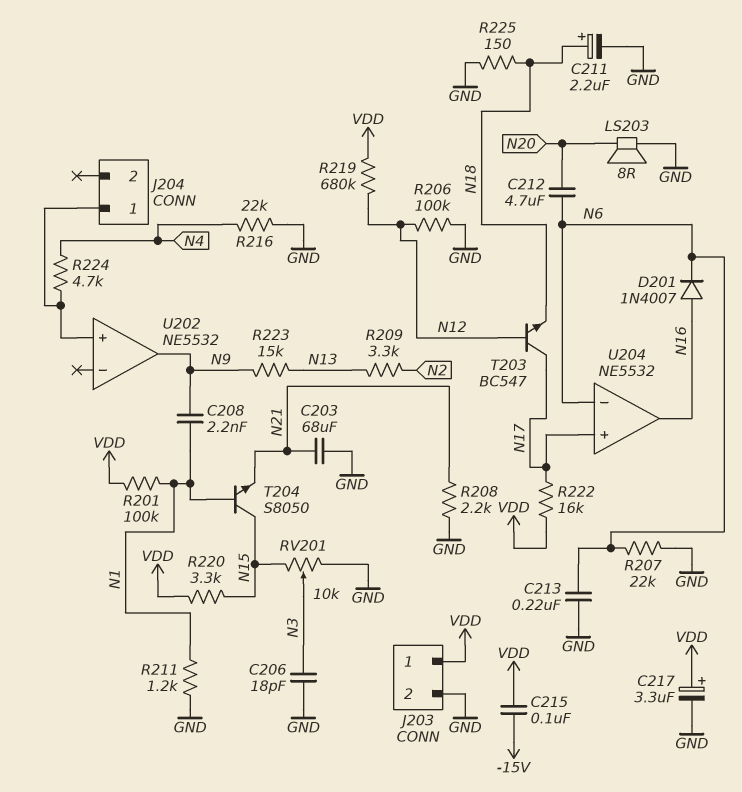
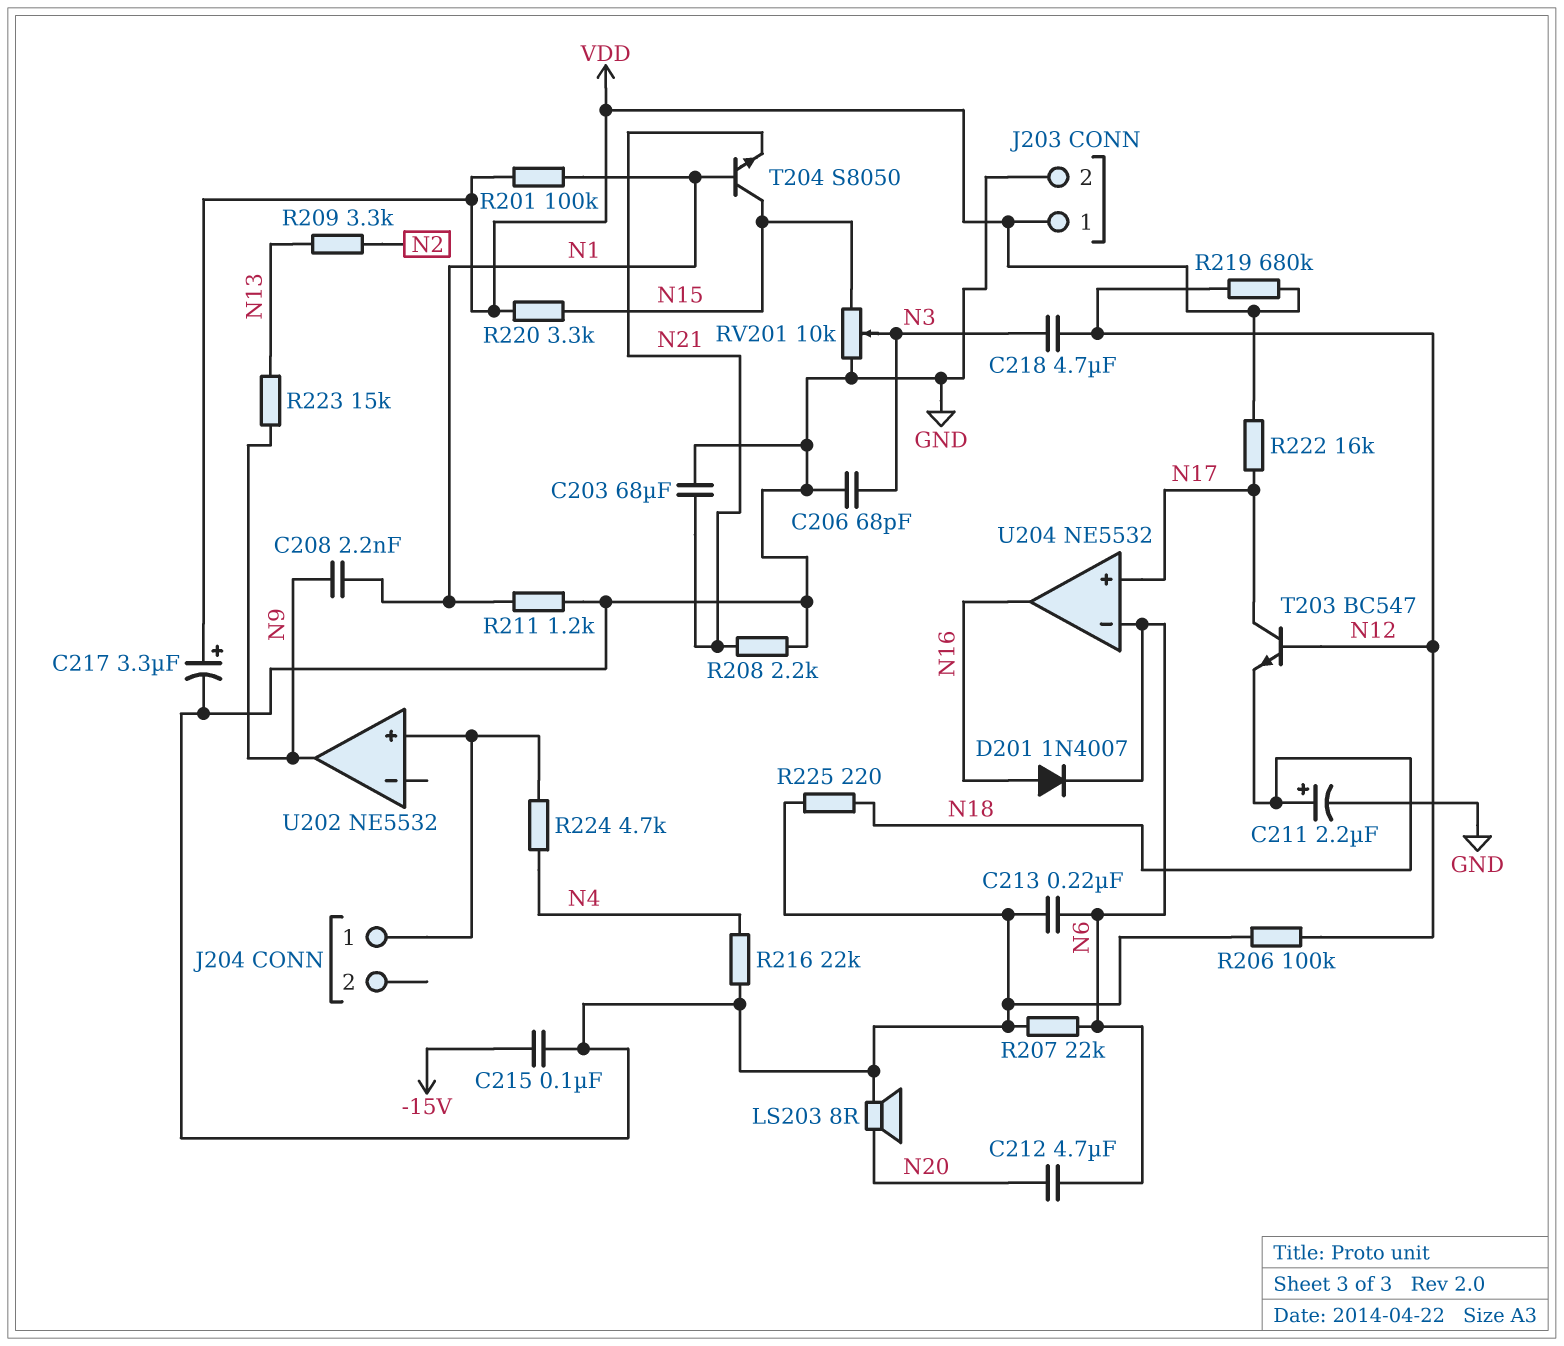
C206: 18pF (GND, N3) -> 68pF (GND, N3)
C215: 100nF (-15V, VDD) -> 100nF (-15V, GND)
C218: none -> 4.7uF (N3, N12)
R225: 150 (GND, N18) -> 220 (GND, N18)

